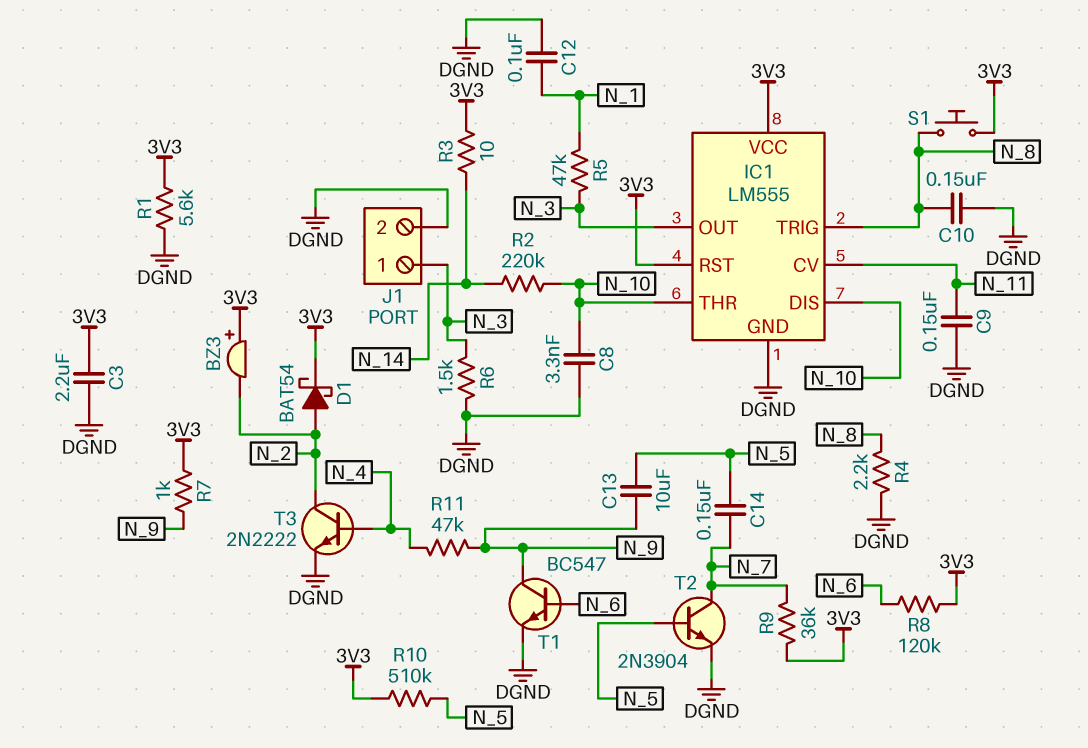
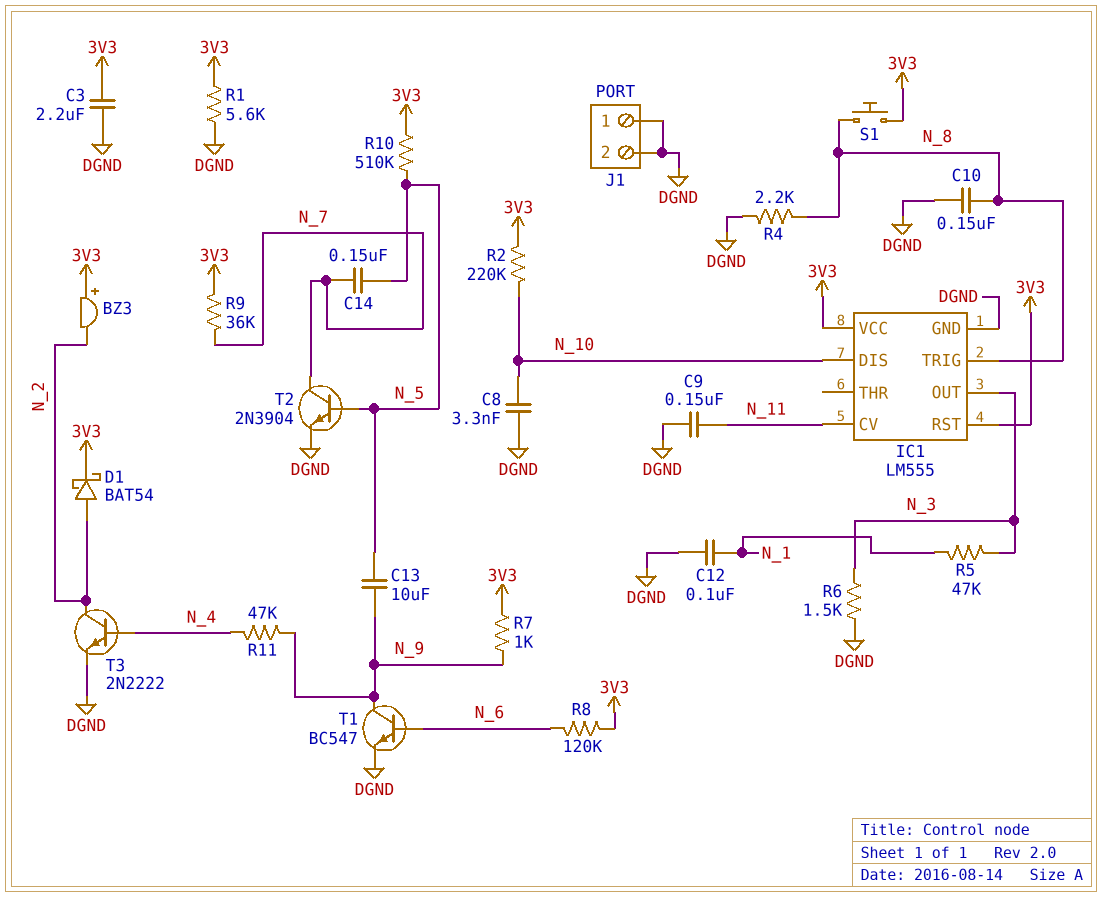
IC1 pin THR: N_10 -> none
J1 pin 1: N_3 -> DGND
R2: 220k (N_10, N_14) -> 220k (3V3, N_10)
R3: 10 (3V3, N_14) -> none

